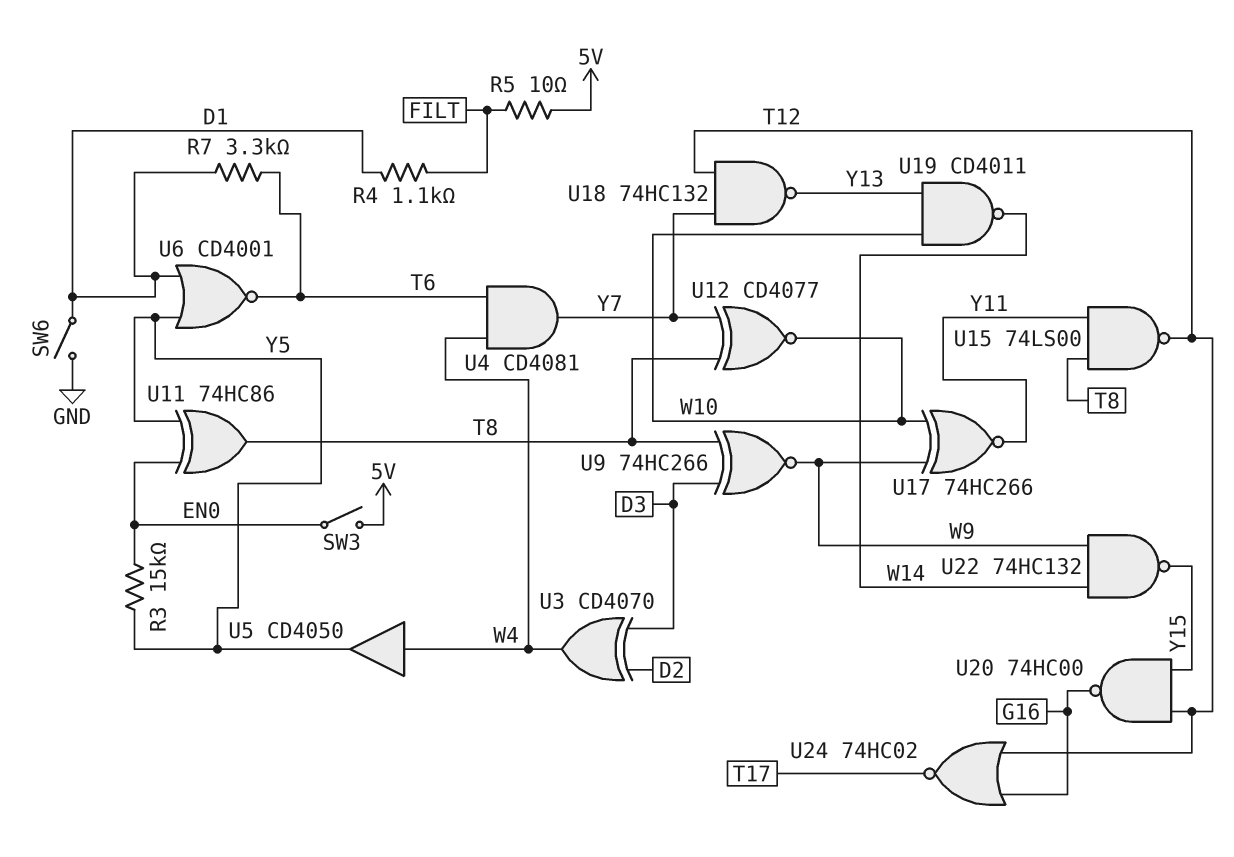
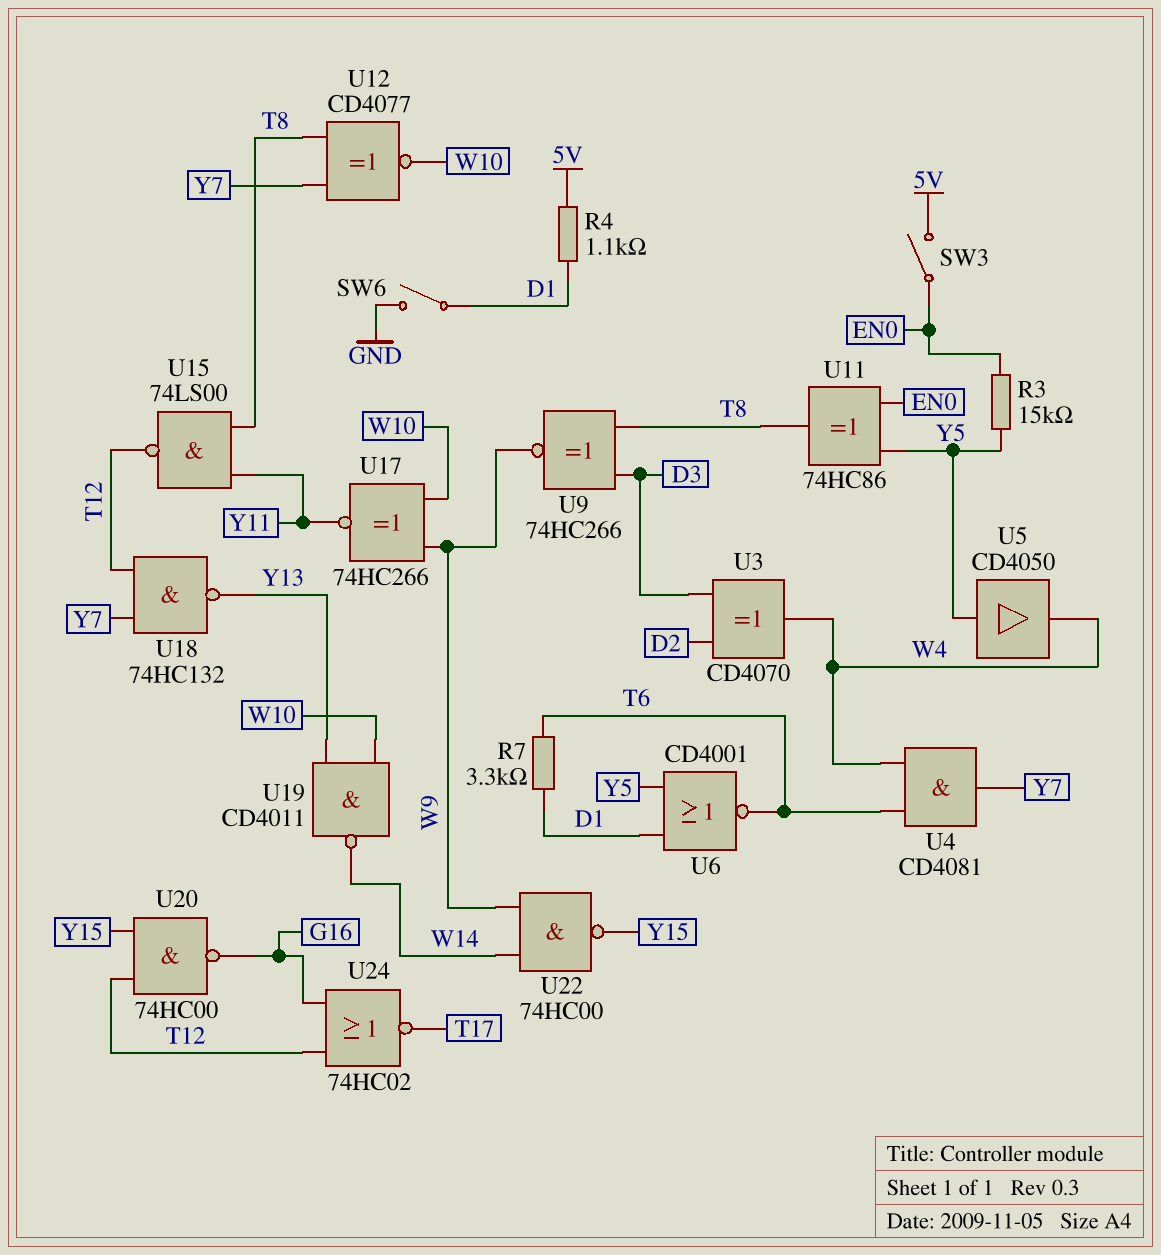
R4: 1.1k (D1, FILT) -> 1.1k (5V, D1)
R5: 10 (5V, FILT) -> none
U5: buffer CD4050 (in W4, out Y5) -> buffer CD4050 (in Y5, out W4)
U22: NAND 74HC132 (in W9, in W14, out Y15) -> NAND 74HC00 (in W9, in W14, out Y15)

